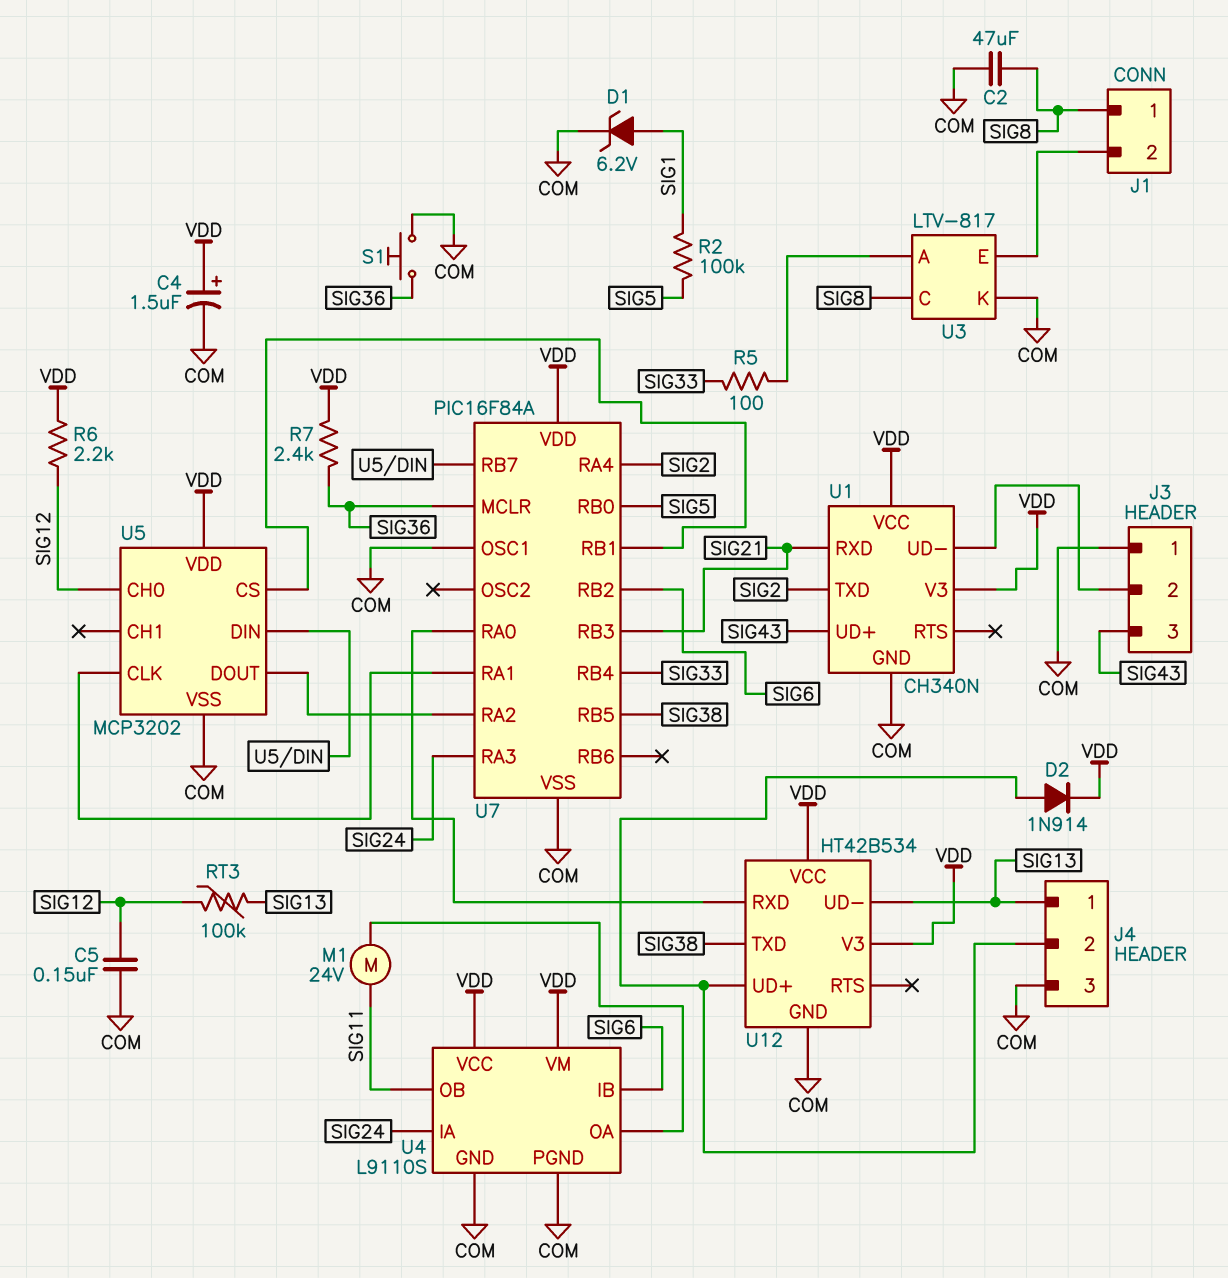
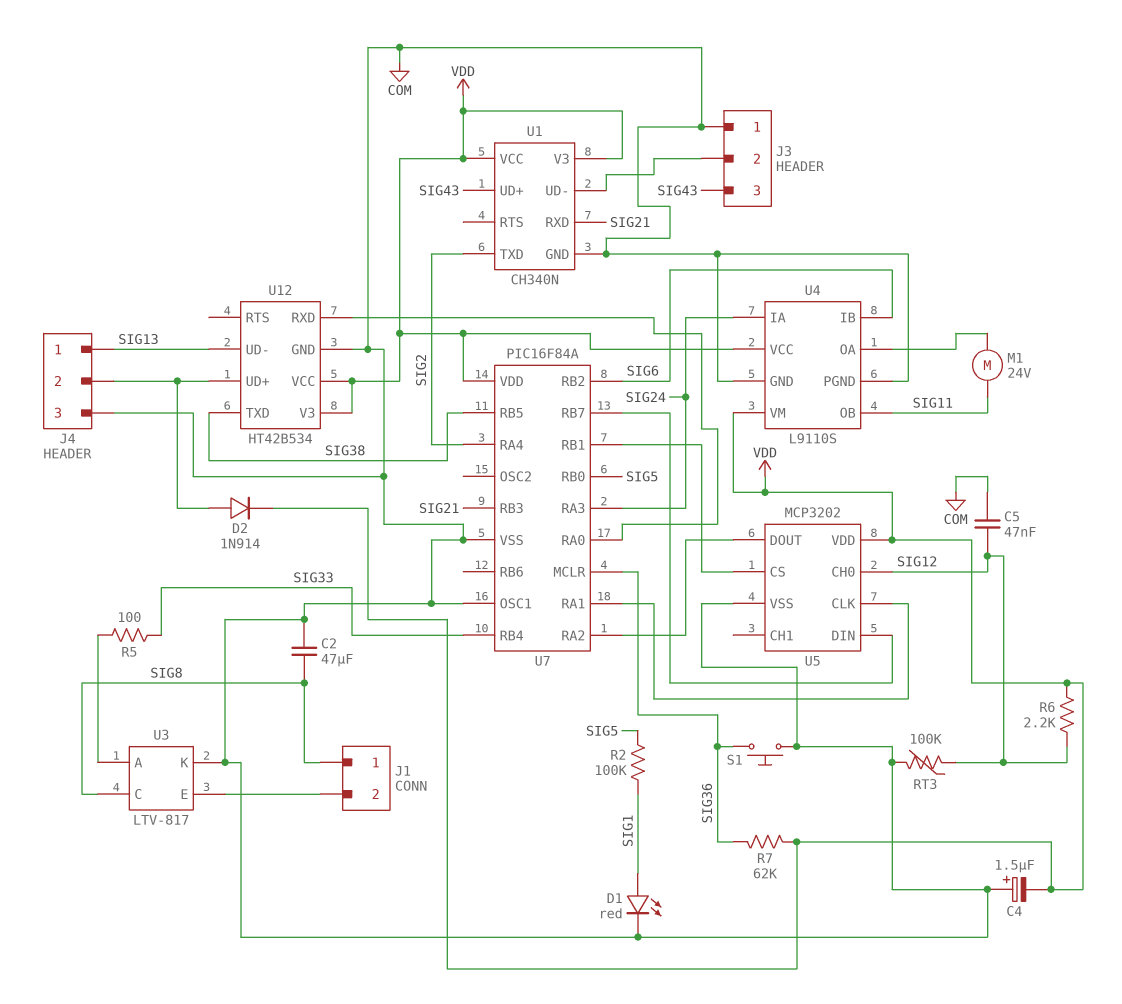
C4: 1.5uF (plus VDD, minus COM) -> 1.5uF (plus COM, minus VDD)
C5: 150nF (COM, SIG12) -> 47nF (COM, SIG12)
D1: zener 6.2V (A SIG1, K COM) -> LED red (A SIG1, K COM)
R7: 2.4k (SIG36, VDD) -> 62k (SIG36, VDD)
RT3: 100k (SIG12, SIG13) -> 100k (COM, SIG12)

